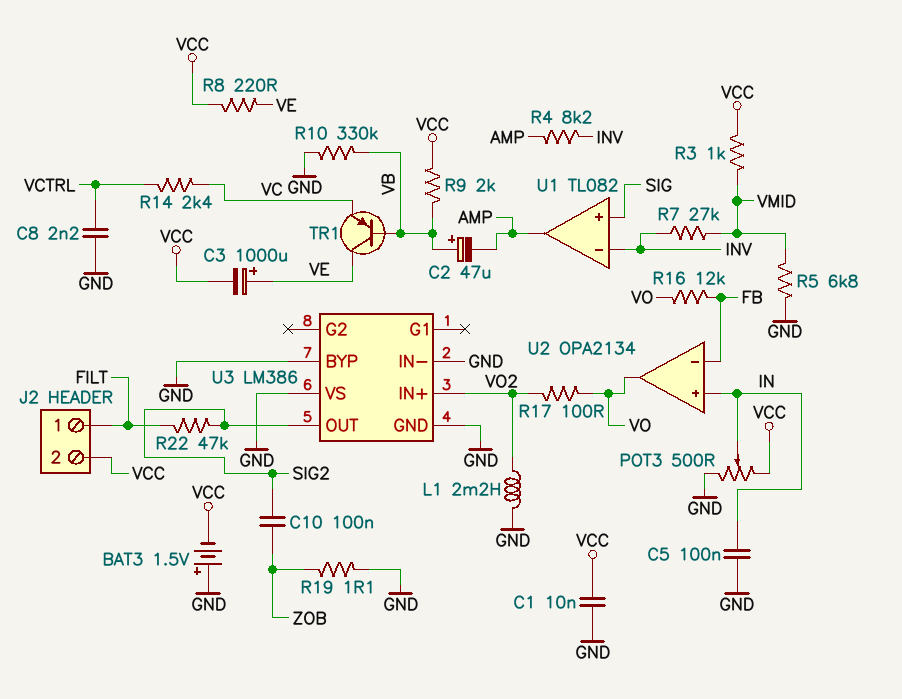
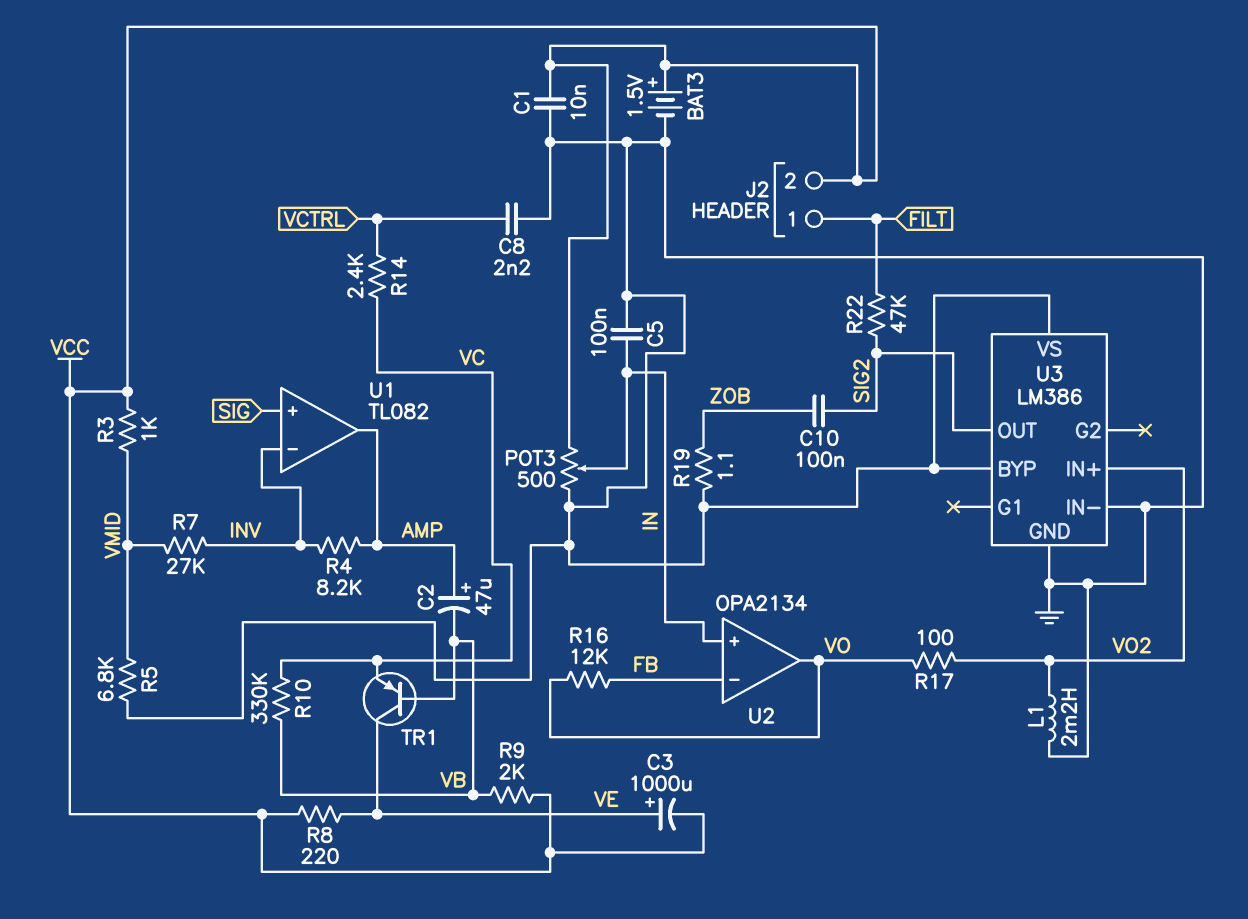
BAT3: 1.5V (plus GND, minus VCC) -> 1.5V (plus VCC, minus GND)
C2: 47uF (plus VB, minus AMP) -> 47uF (plus AMP, minus VB)
R10: 330k (GND, VB) -> 330k (VB, VC)

